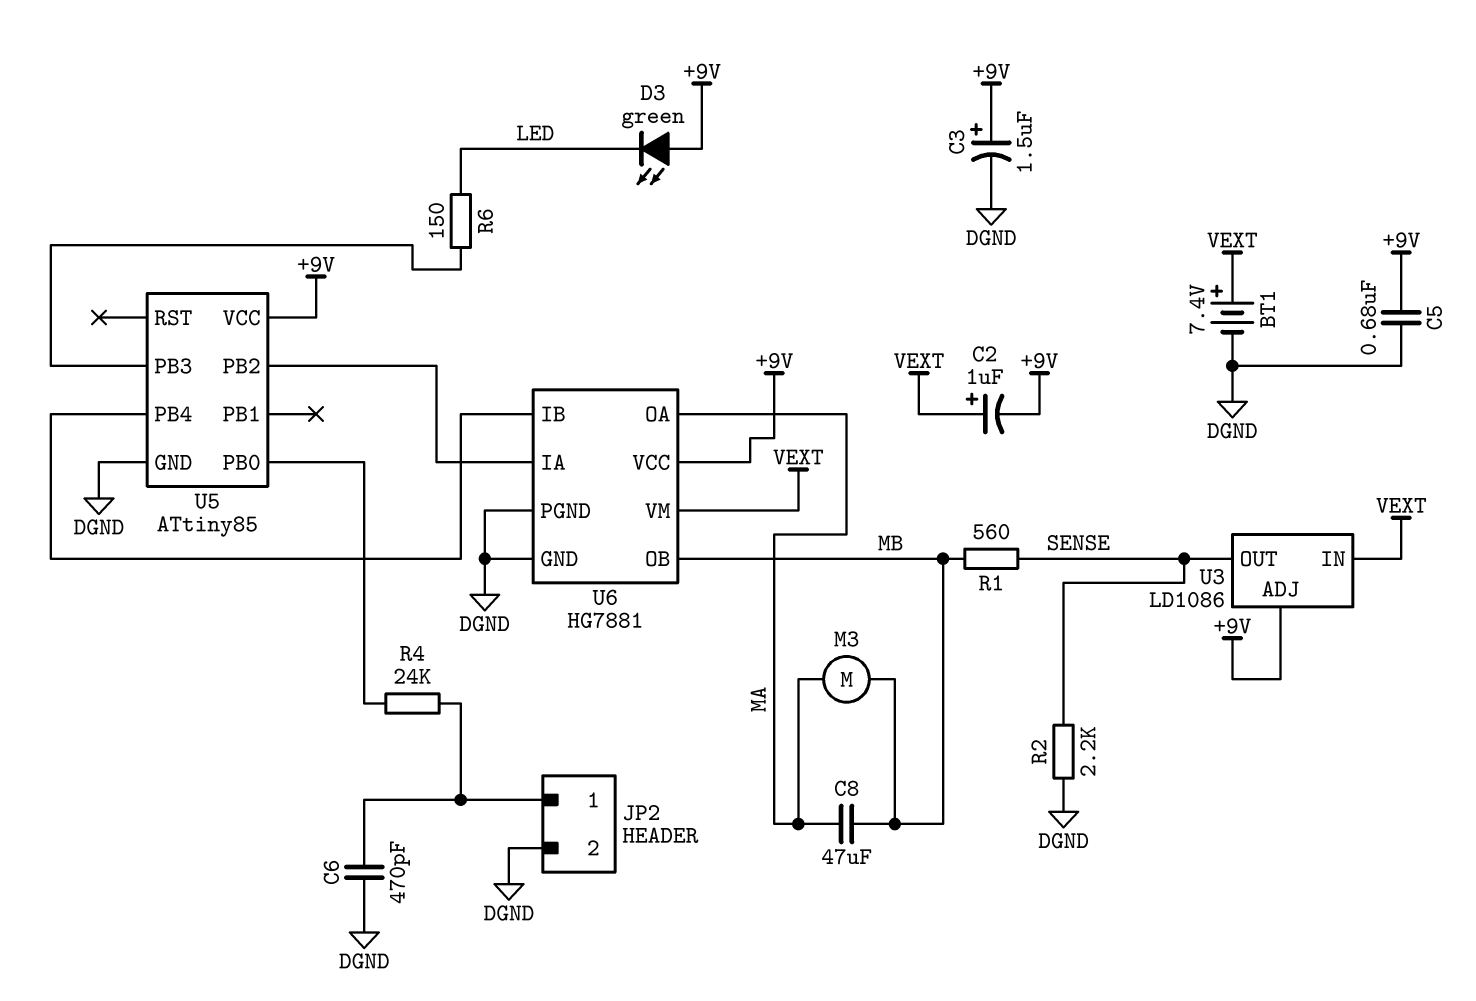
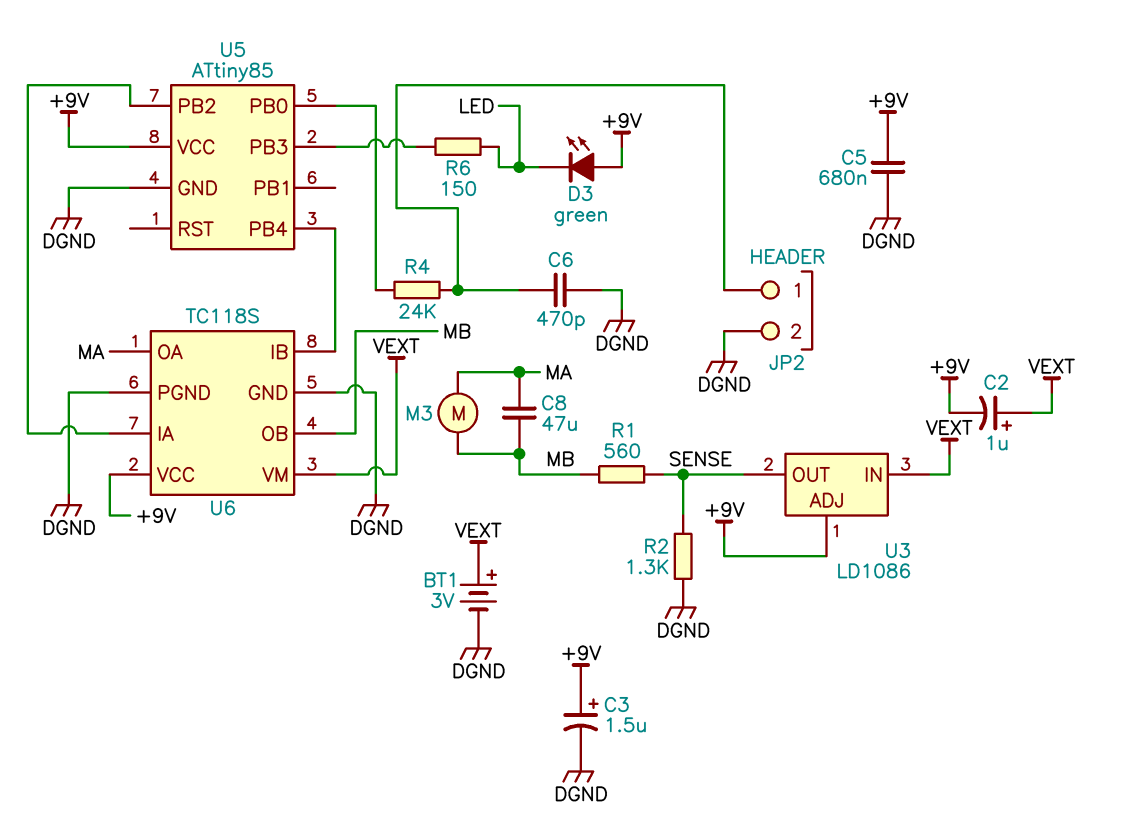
BT1: 7.4V (plus VEXT, minus DGND) -> 3V (plus VEXT, minus DGND)
R2: 2.2k (DGND, SENSE) -> 1.3k (DGND, SENSE)
U6: HG7881 -> TC118S

